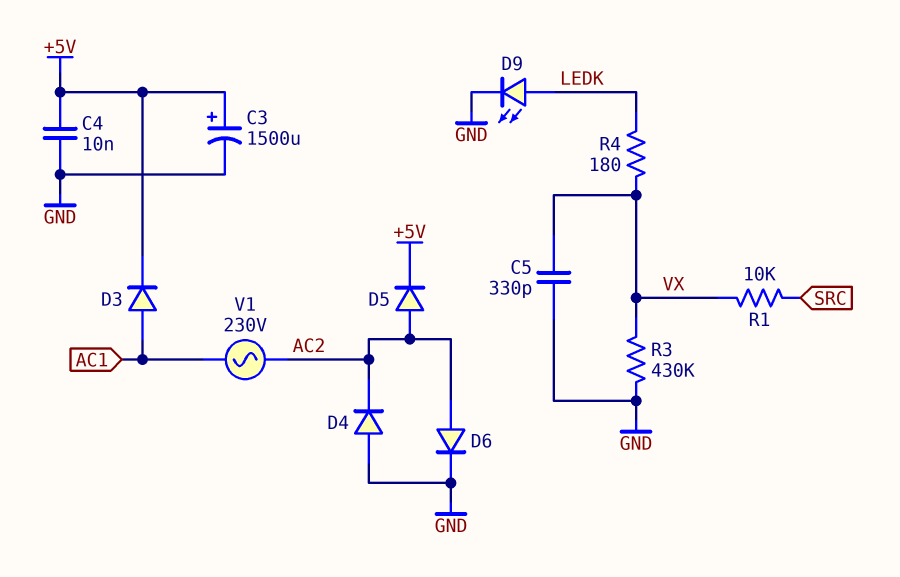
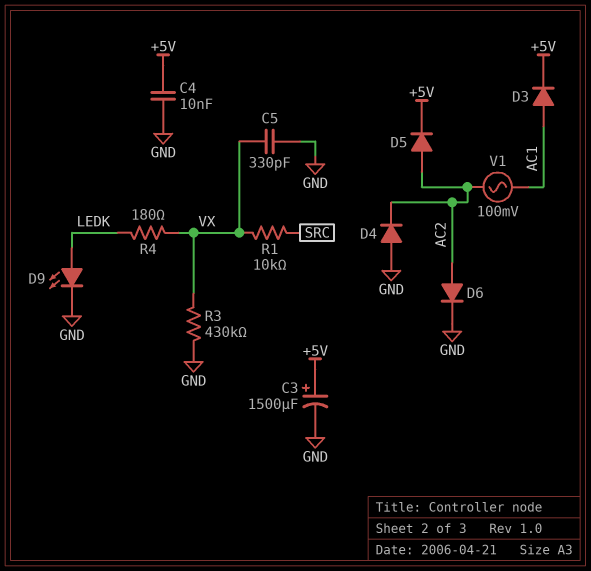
V1: AC 230V (AC1, AC2) -> AC 100mV (AC1, AC2)

